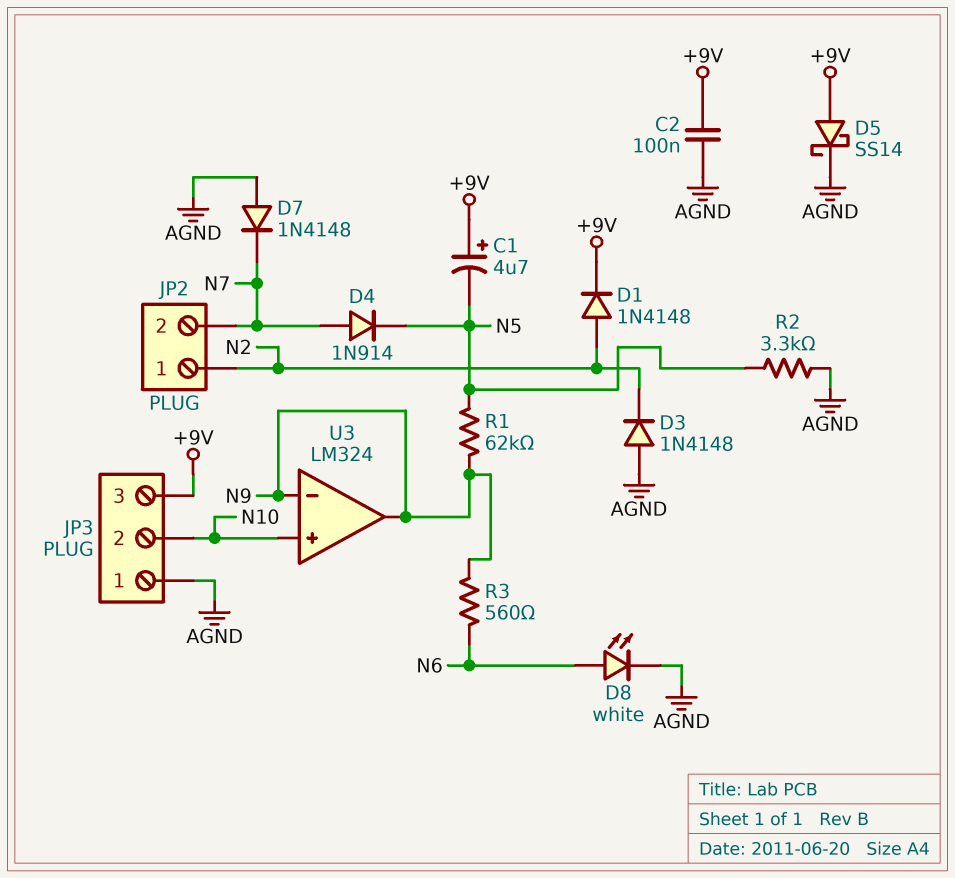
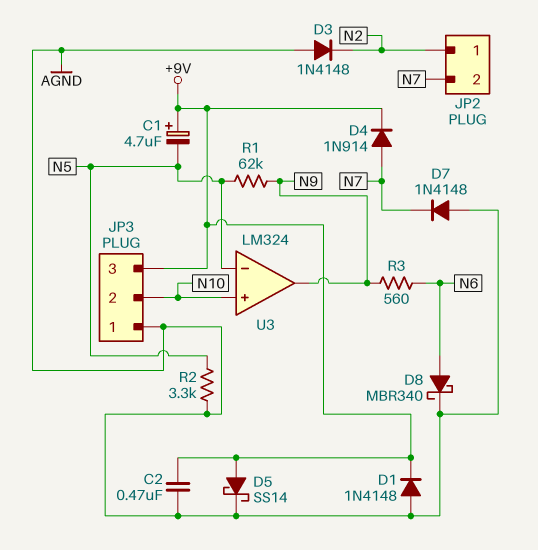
C2: 100nF (+9V, AGND) -> 470nF (+9V, AGND)
D1: diode 1N4148 (A N2, K +9V) -> diode 1N4148 (A AGND, K +9V)
D4: diode 1N914 (A N7, K N5) -> diode 1N914 (A N7, K +9V)
D8: LED white (A N6, K AGND) -> schottky MBR340 (A N6, K AGND)
U3 pin in-: N9 -> N5

